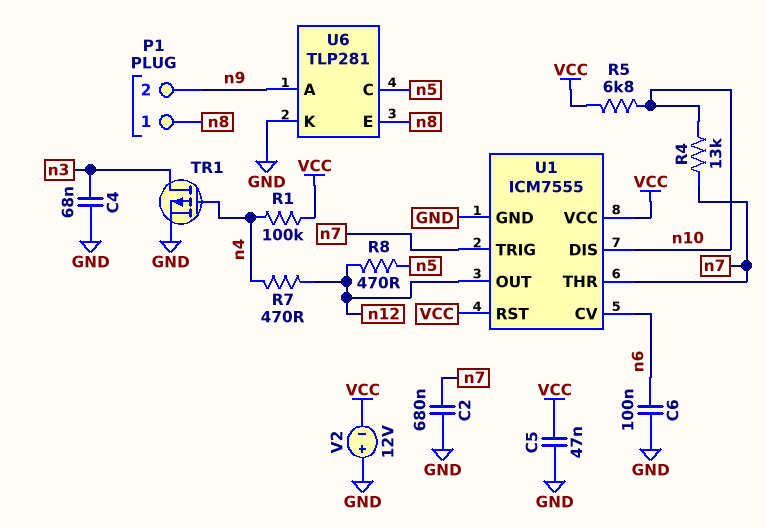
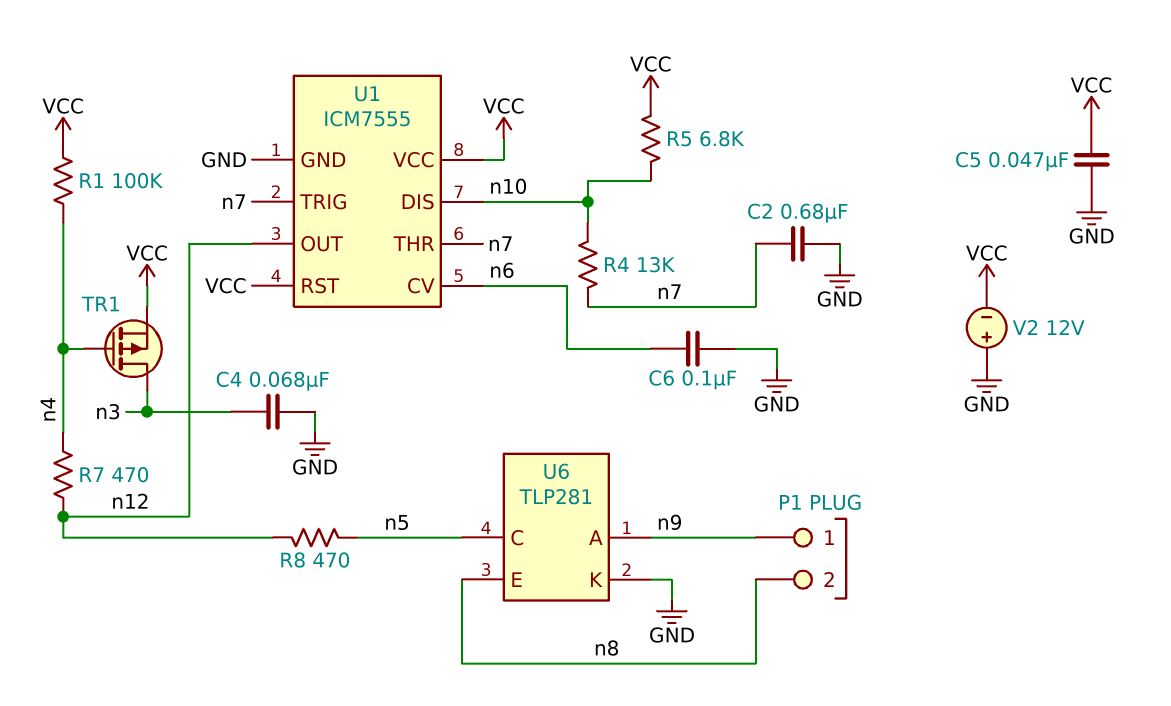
P1 pin 1: n8 -> n9
P1 pin 2: n9 -> n8
TR1: PMOS (G n4, D n3, S GND) -> PMOS (G n4, D n3, S VCC)

